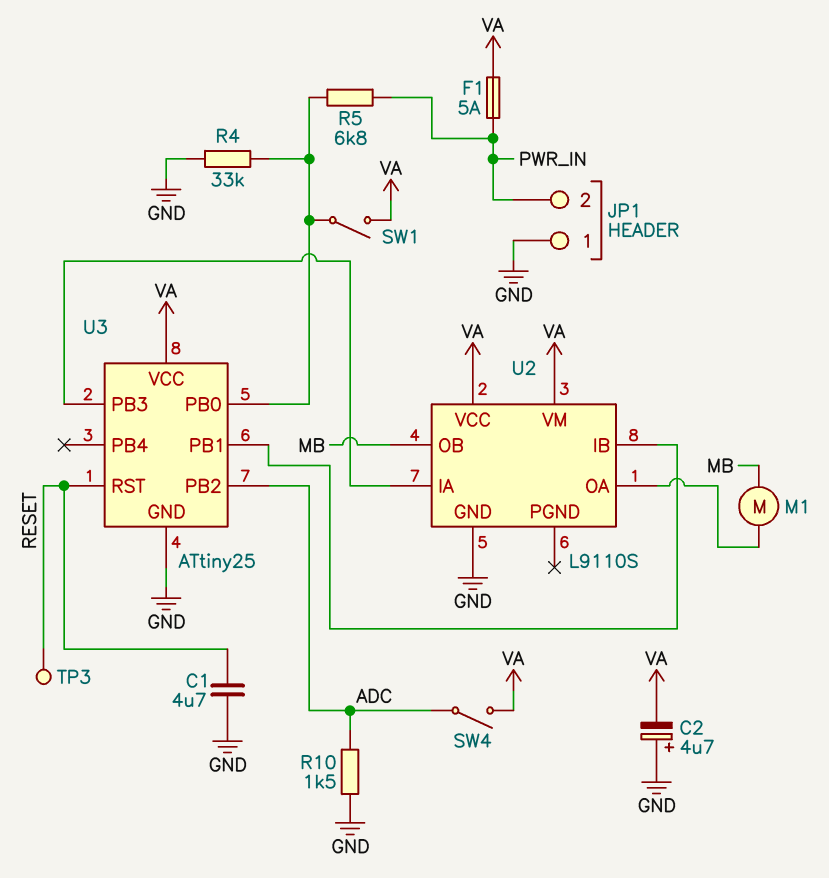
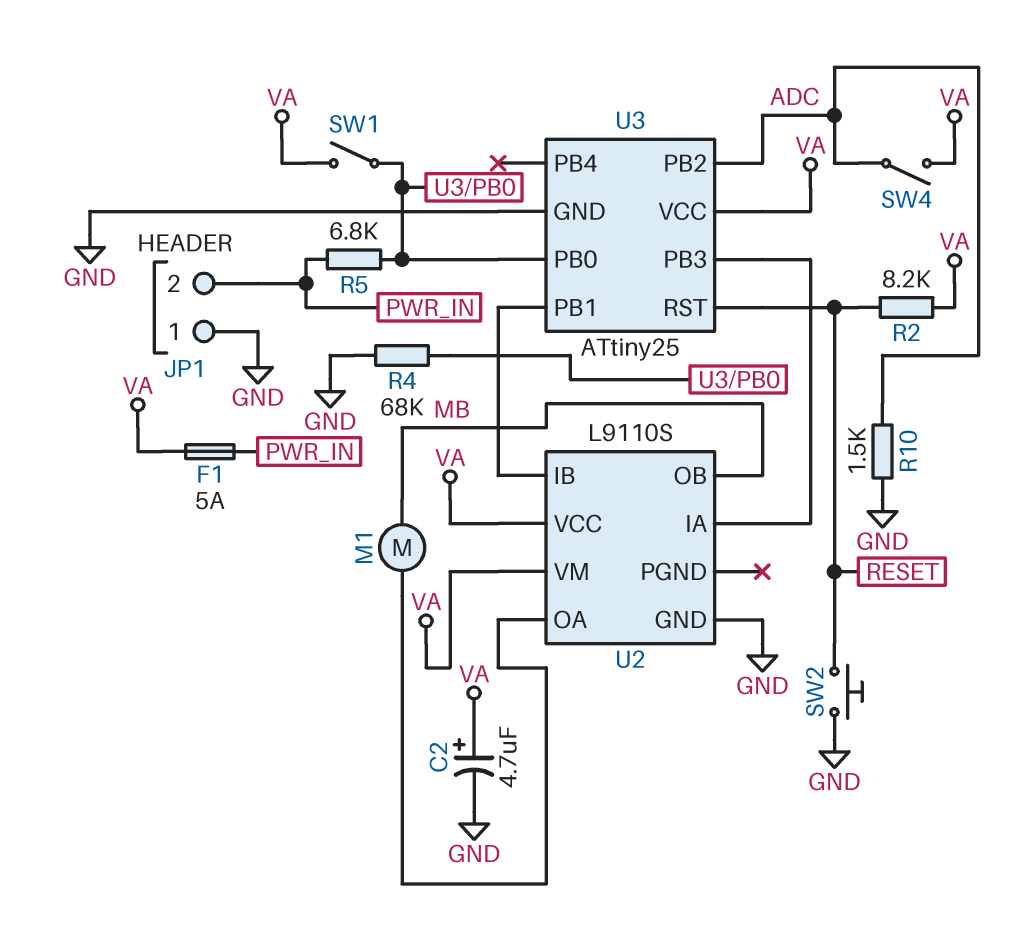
C1: 4.7uF (GND, RESET) -> none
C2: 4.7uF (plus GND, minus VA) -> 4.7uF (plus VA, minus GND)
R2: none -> 8.2k (RESET, VA)
R4: 33k (GND, U3/PB0) -> 68k (GND, U3/PB0)
SW2: none -> button (GND, RESET)
TP3: test point (RESET) -> none

